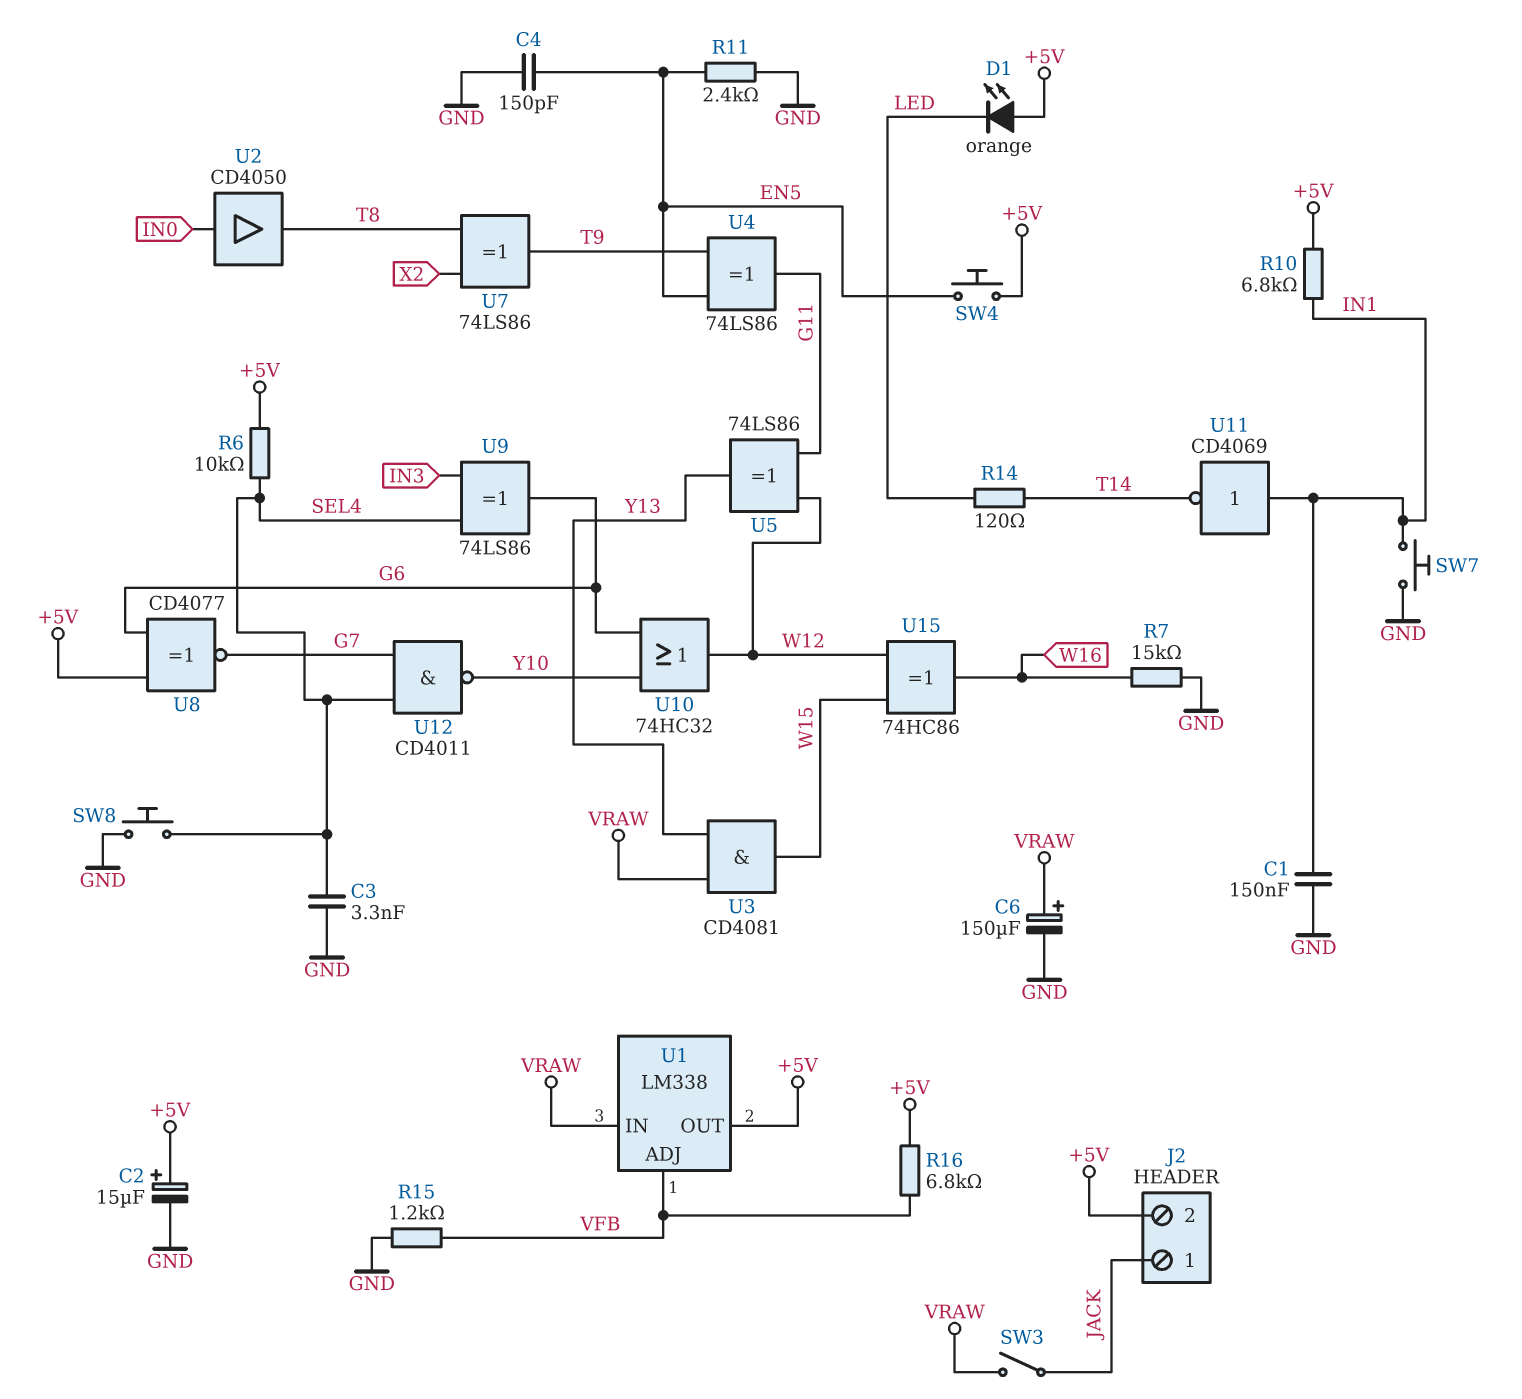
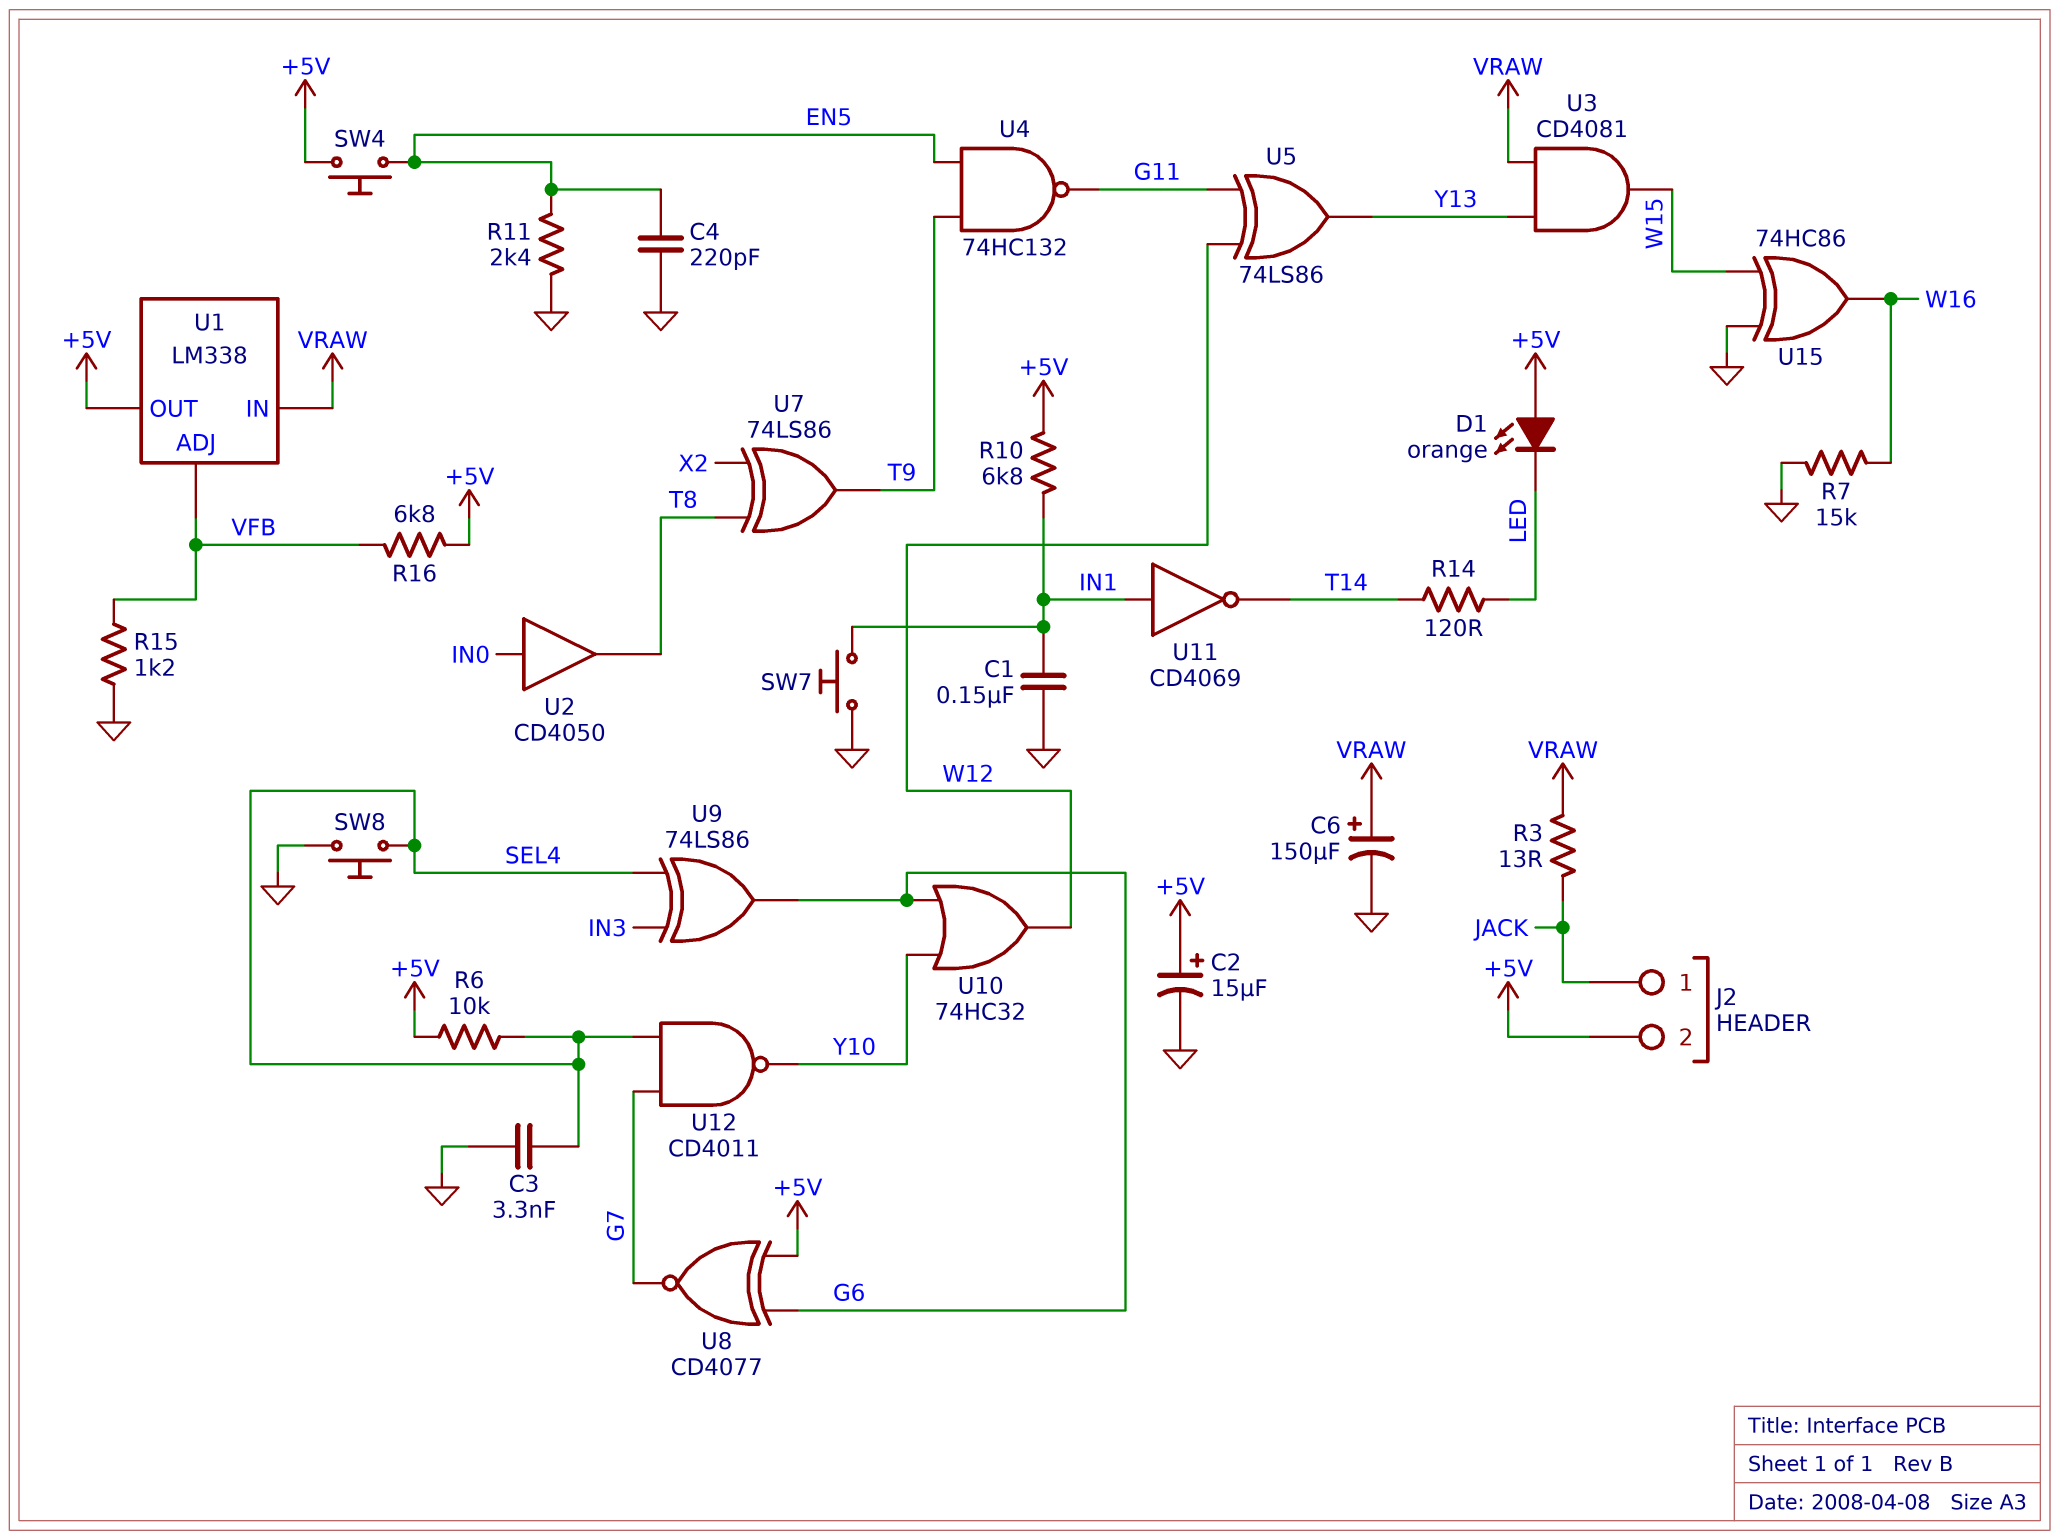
C4: 150pF (EN5, GND) -> 220pF (EN5, GND)
R3: none -> 13 (JACK, VRAW)
SW3: switch (JACK, VRAW) -> none
U4: XOR 74LS86 (in EN5, in T9, out G11) -> NAND 74HC132 (in EN5, in T9, out G11)
U15: XOR 74HC86 (in W12, in W15, out W16) -> XOR 74HC86 (in GND, in W15, out W16)

